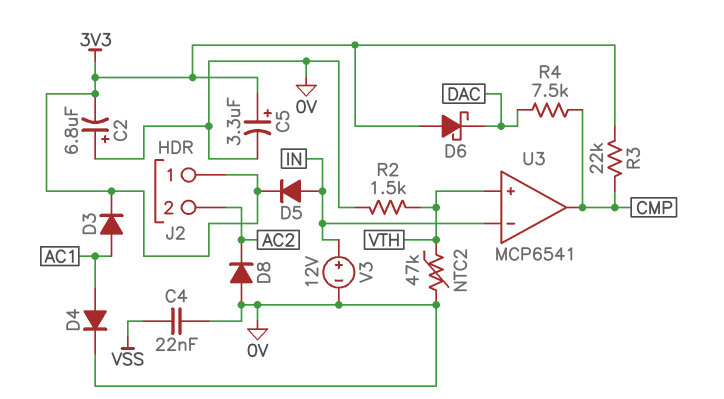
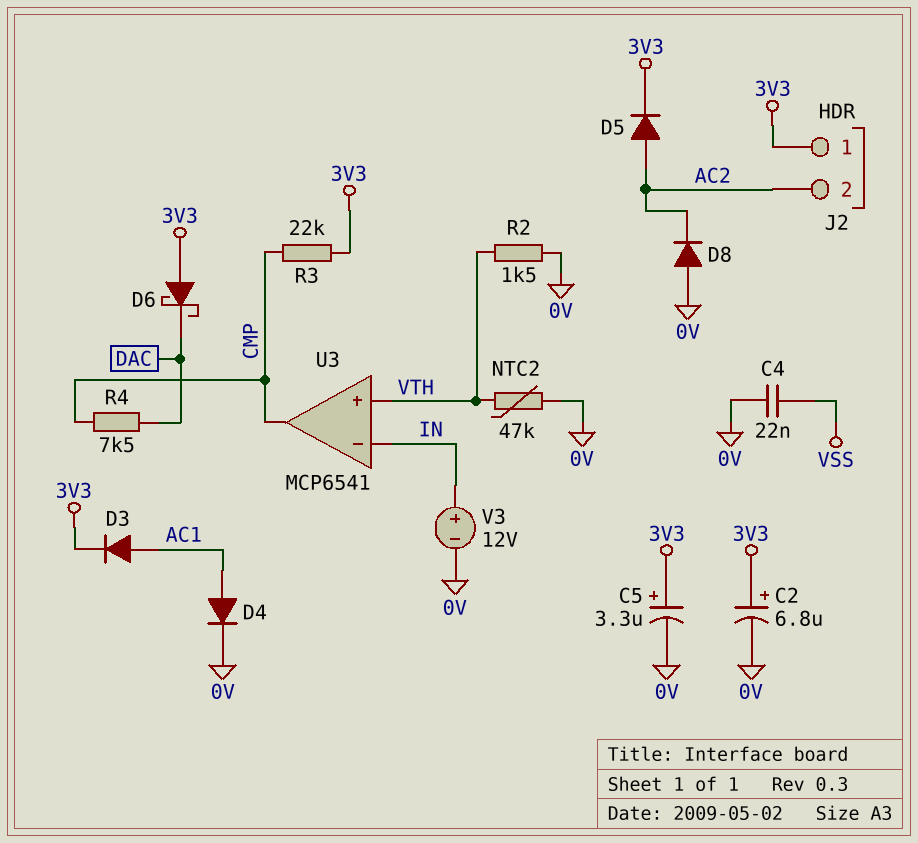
C2: 6.8uF (plus 0V, minus 3V3) -> 6.8uF (plus 3V3, minus 0V)
D5: diode (A IN, K 3V3) -> diode (A AC2, K 3V3)

